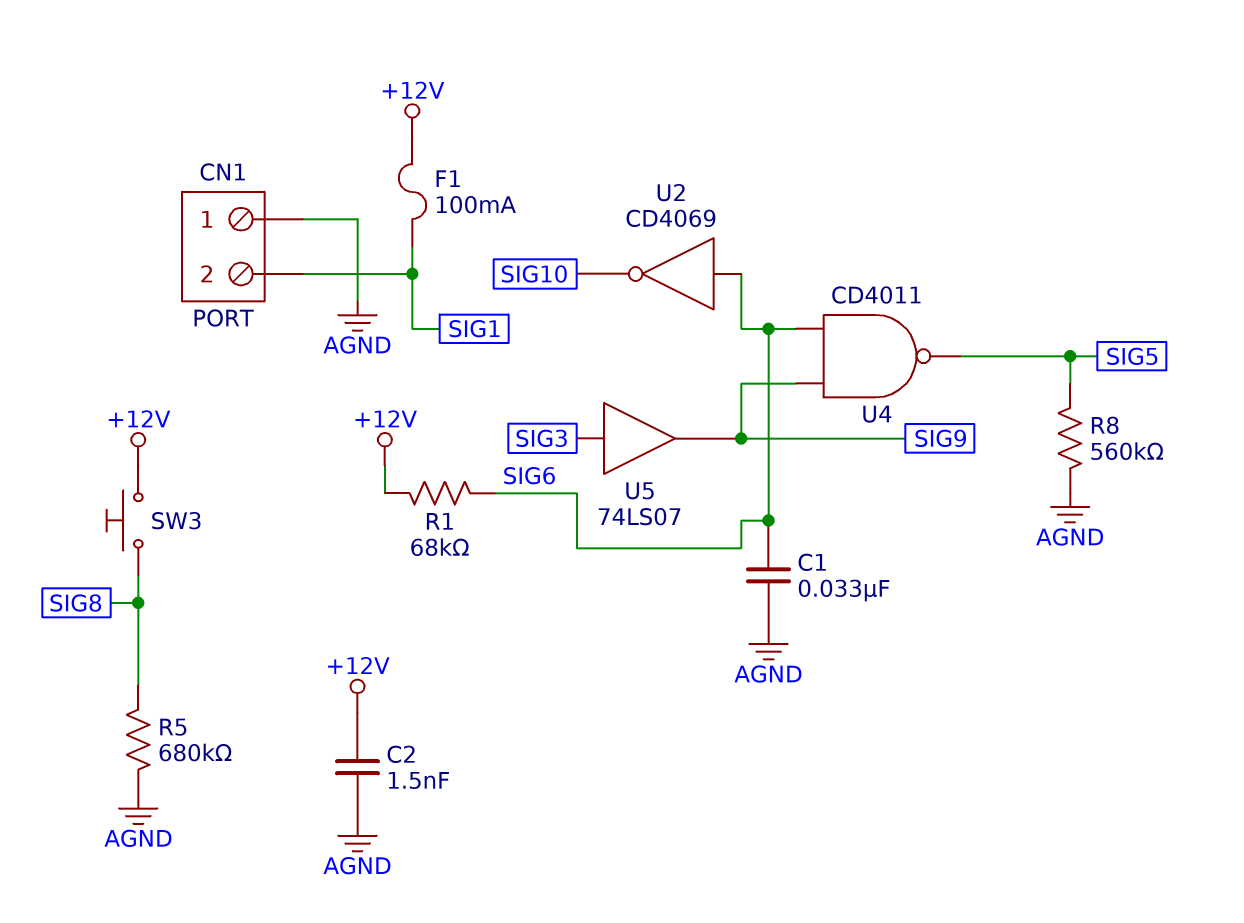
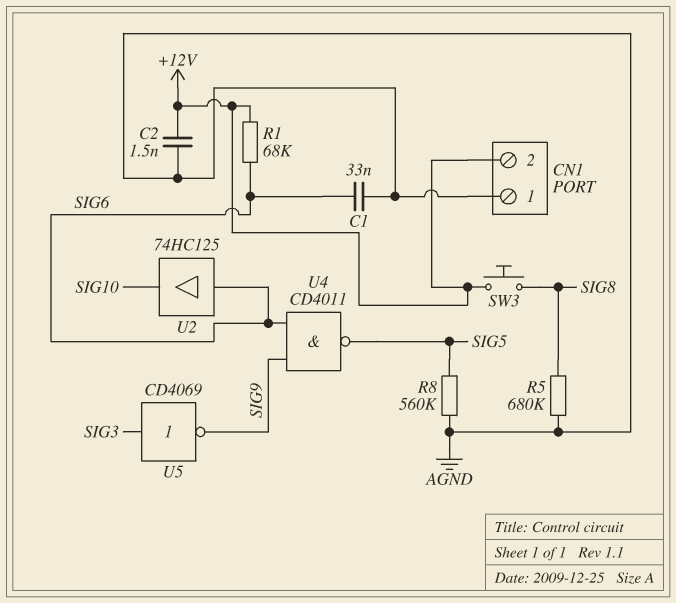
CN1 pin 2: SIG1 -> +12V
F1: 100mA (+12V, SIG1) -> none
U2: NOT CD4069 (in SIG6, out SIG10) -> buffer 74HC125 (in SIG6, out SIG10)
U5: buffer 74LS07 (in SIG3, out SIG9) -> NOT CD4069 (in SIG3, out SIG9)

